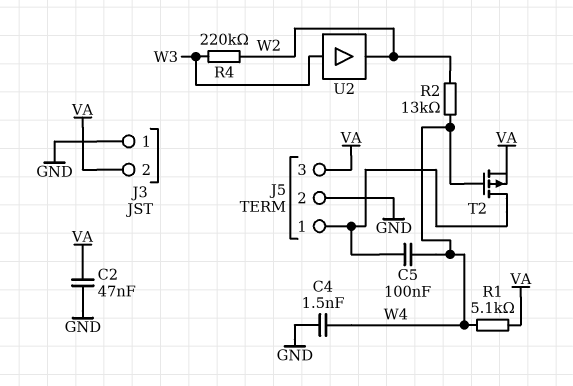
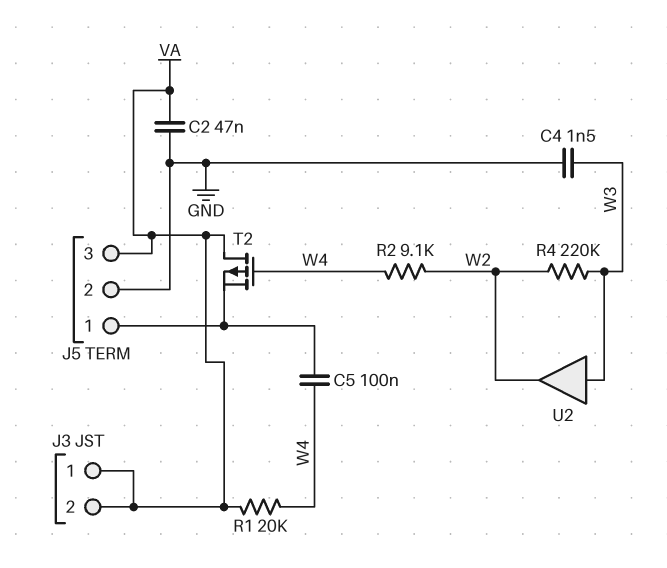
C4: 1.5nF (GND, W4) -> 1.5nF (GND, W3)
J3 pin 1: GND -> VA
R1: 5.1k (VA, W4) -> 20k (VA, W4)
R2: 13k (W2, W4) -> 9.1k (W2, W4)
T2: PMOS (G W4, D J5/1, S VA) -> PMOS (G W4, D VA, S J5/1)

